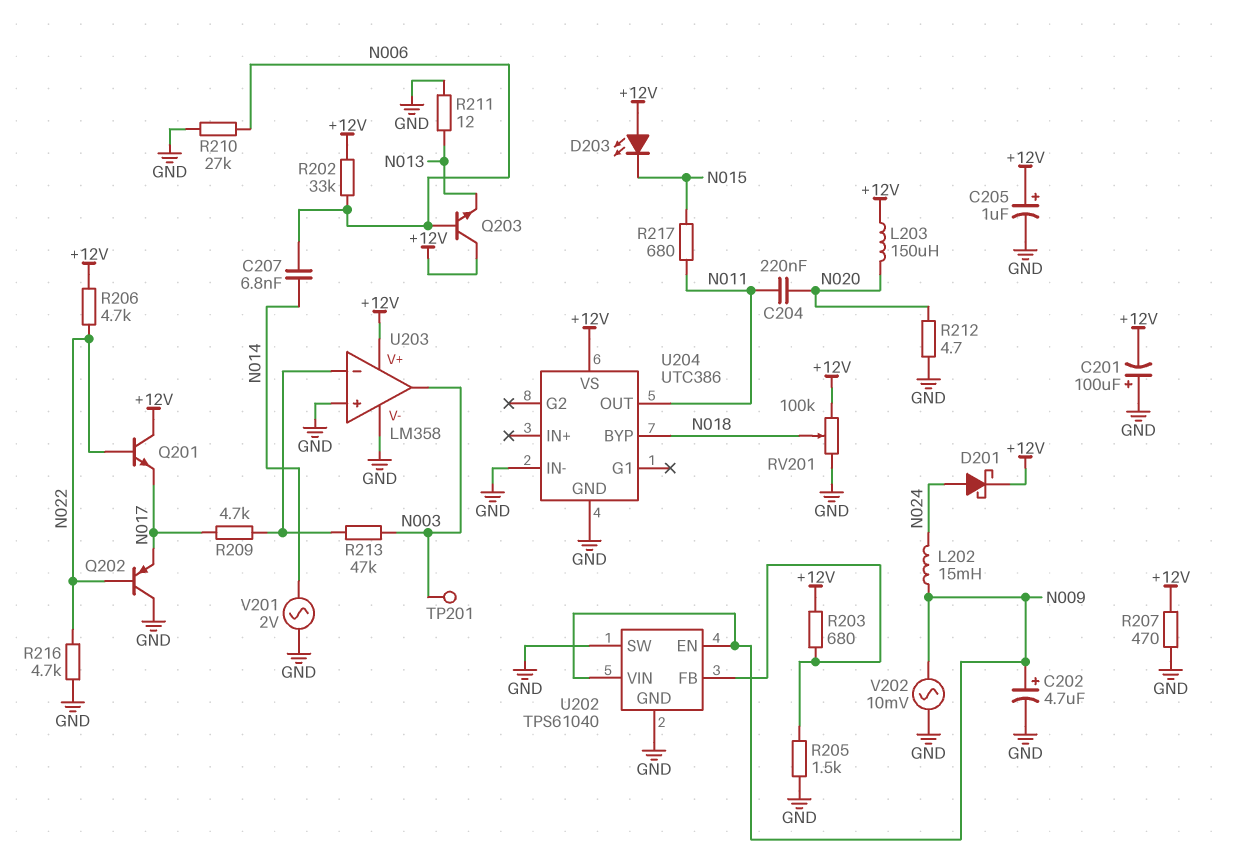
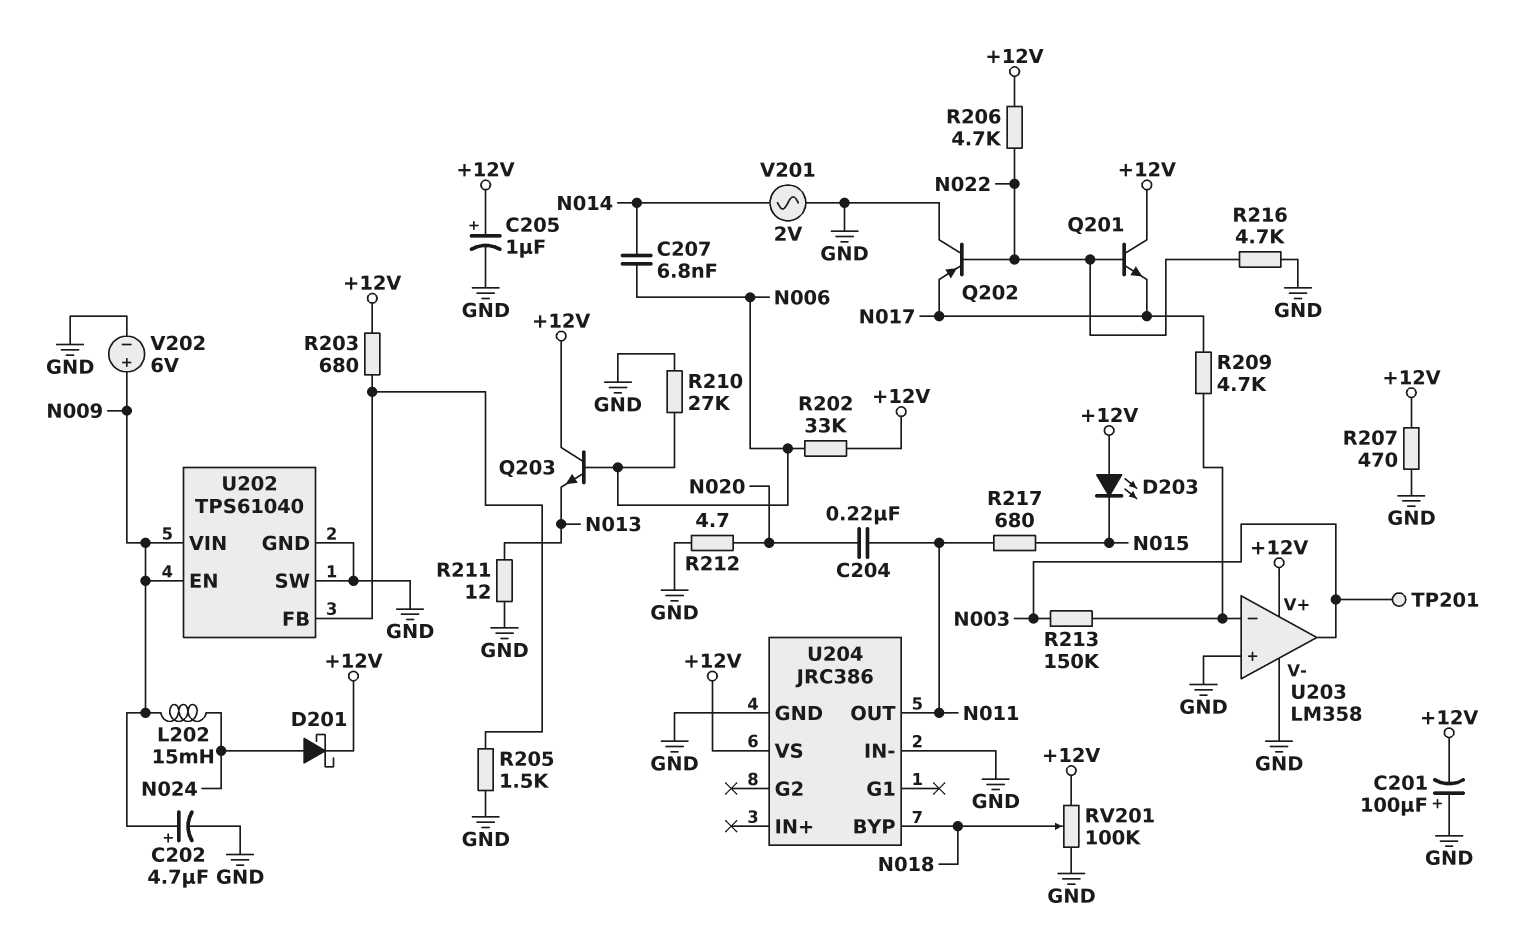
L203: 150uH (+12V, N020) -> none
R213: 47k (N003, U203/in-) -> 150k (N003, U203/in-)
U204: UTC386 -> JRC386
V202: AC 10mV (GND, N009) -> 6V (plus N009, minus GND)

